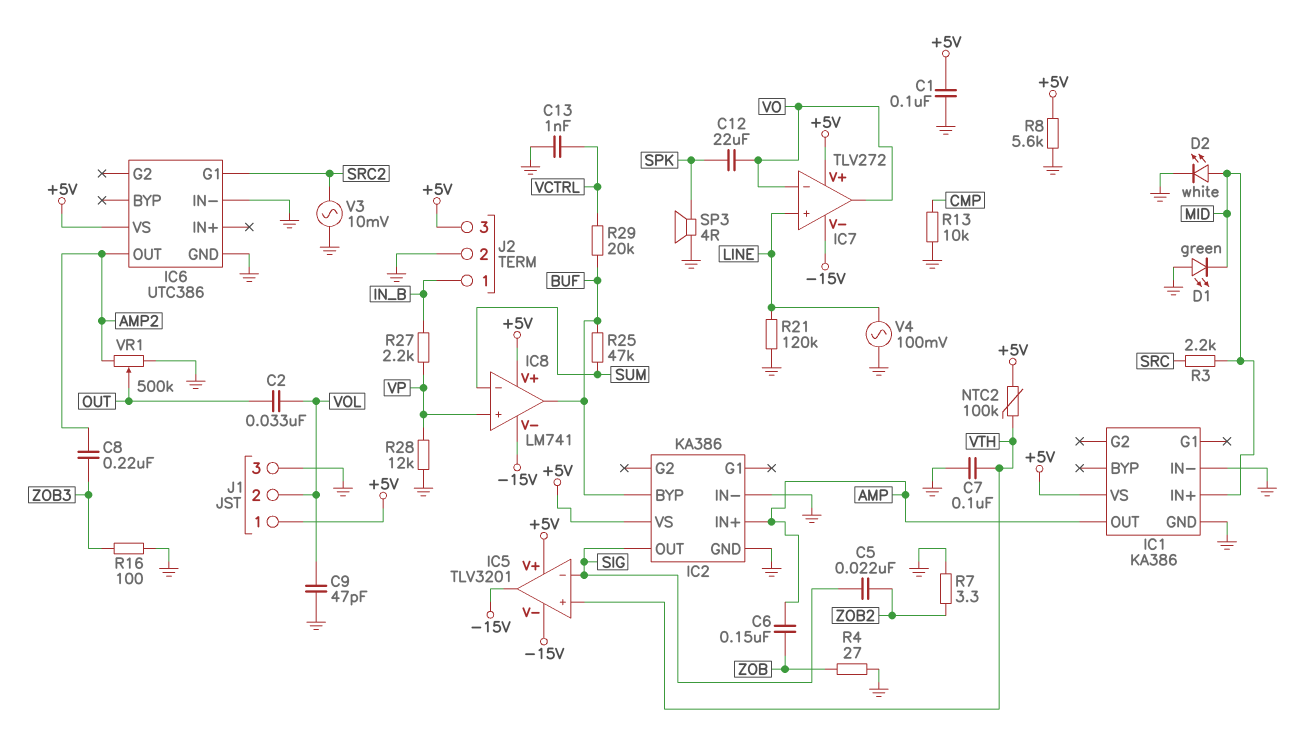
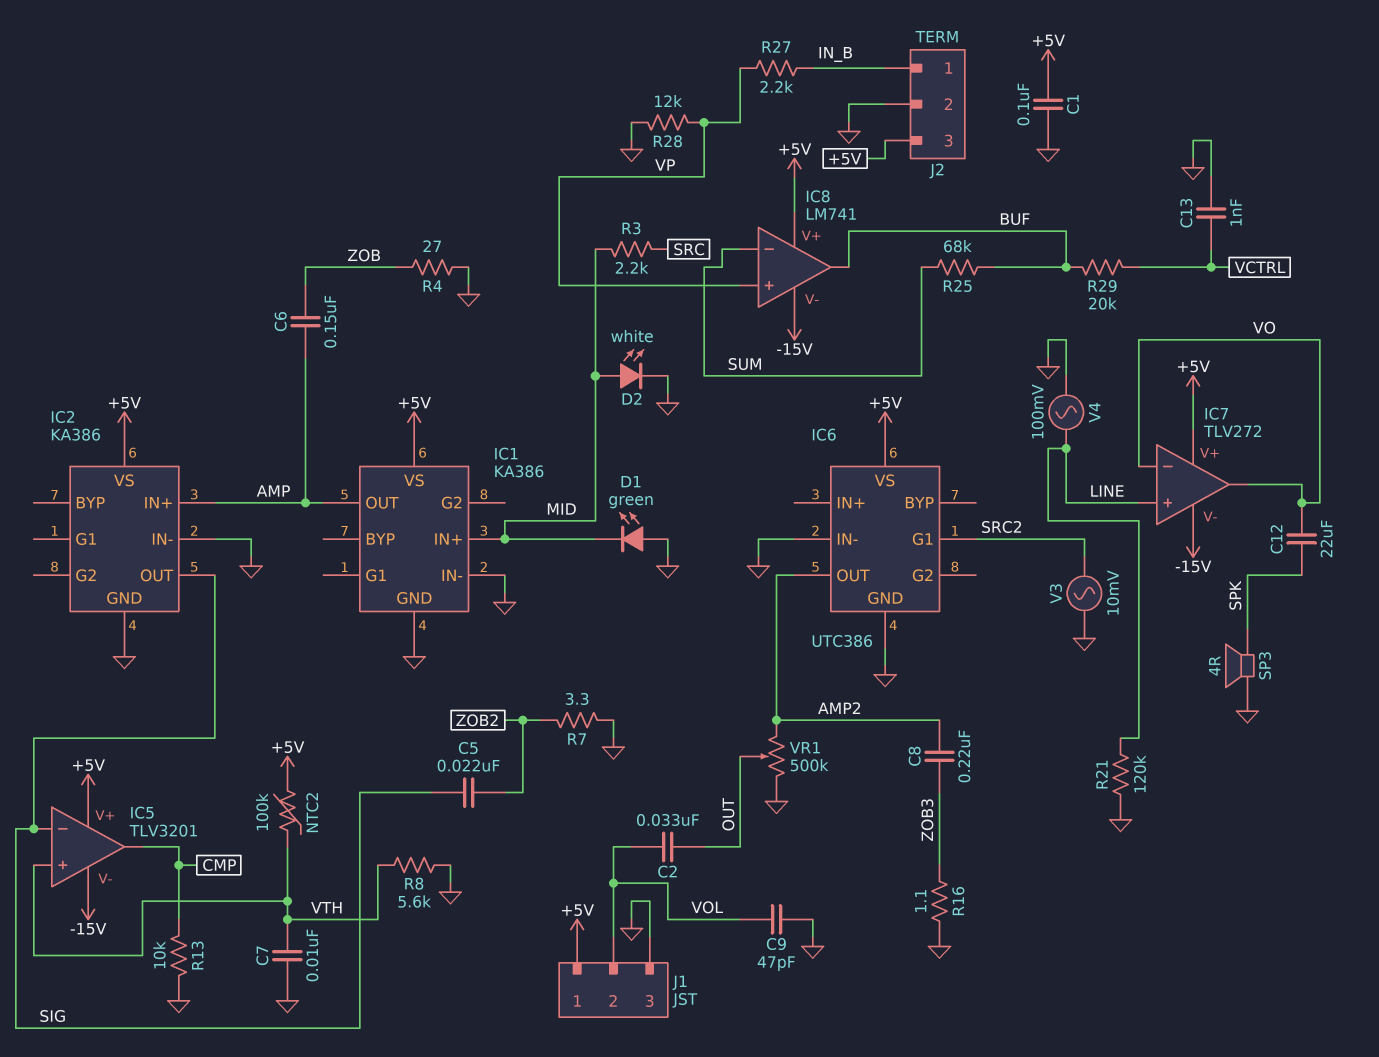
C7: 100nF (GND, VTH) -> 10nF (GND, VTH)
IC2 pin BYP: BUF -> none
IC5 pin out: -15V -> CMP
R8: 5.6k (+5V, GND) -> 5.6k (GND, VTH)
R16: 100 (GND, ZOB3) -> 1.1 (GND, ZOB3)
R25: 47k (BUF, SUM) -> 68k (BUF, SUM)

